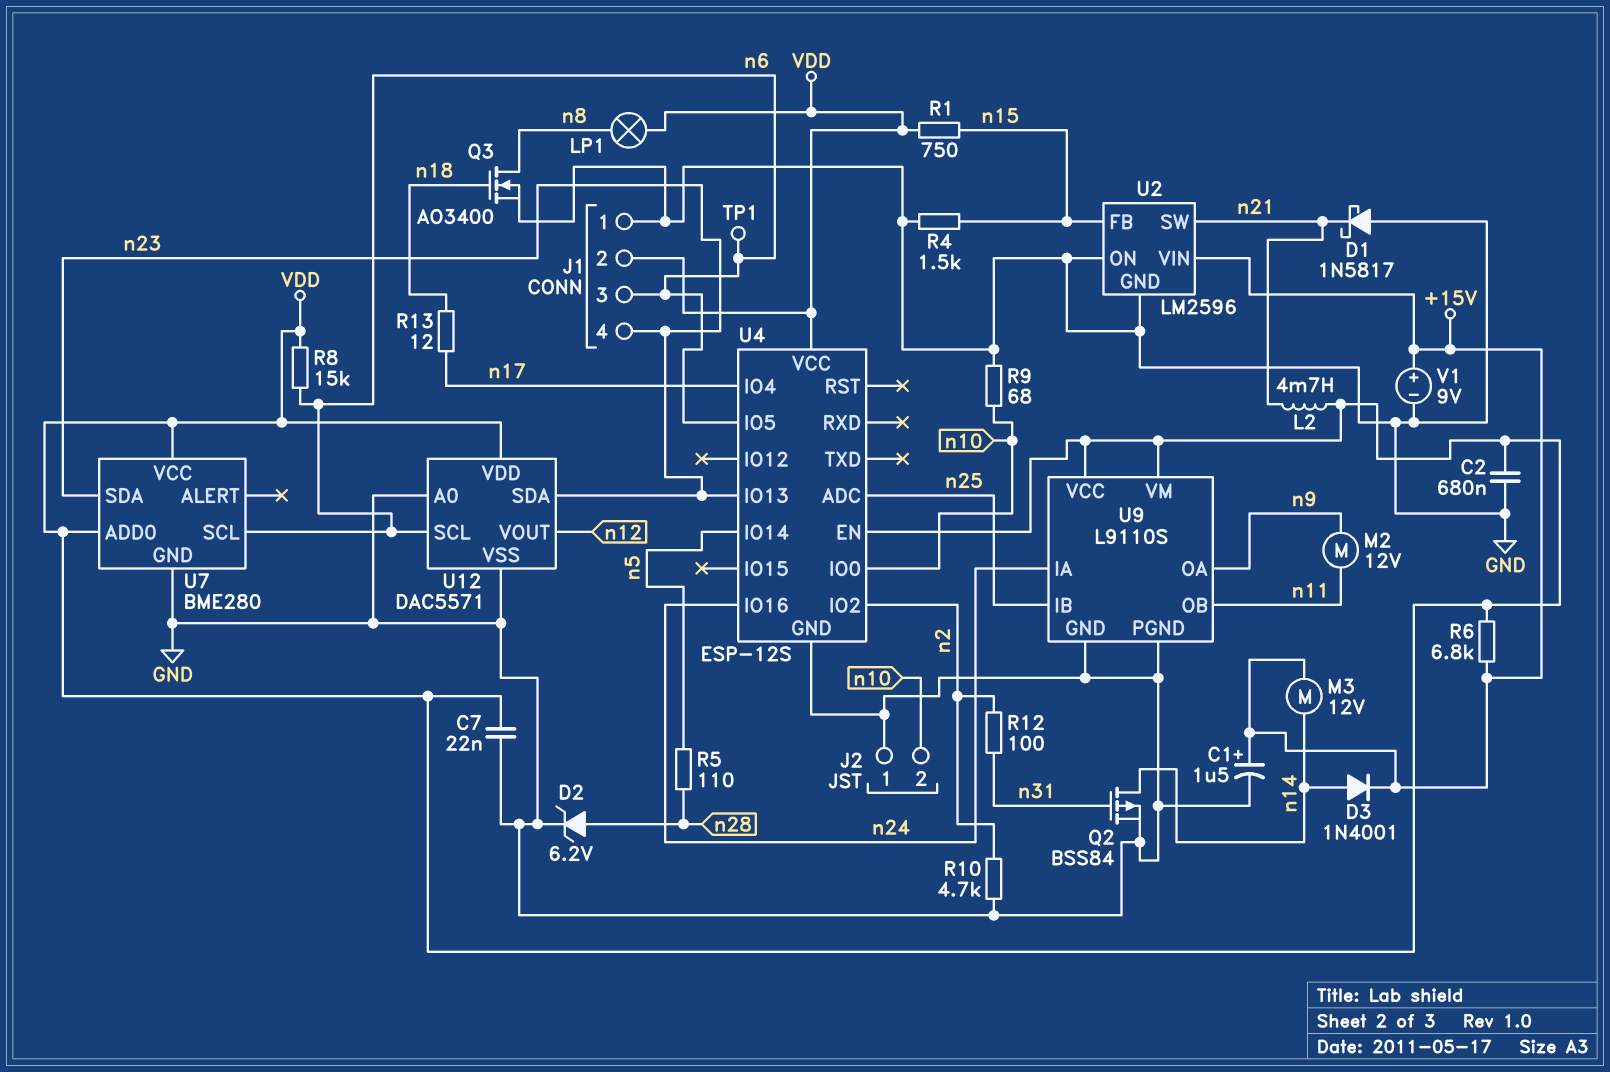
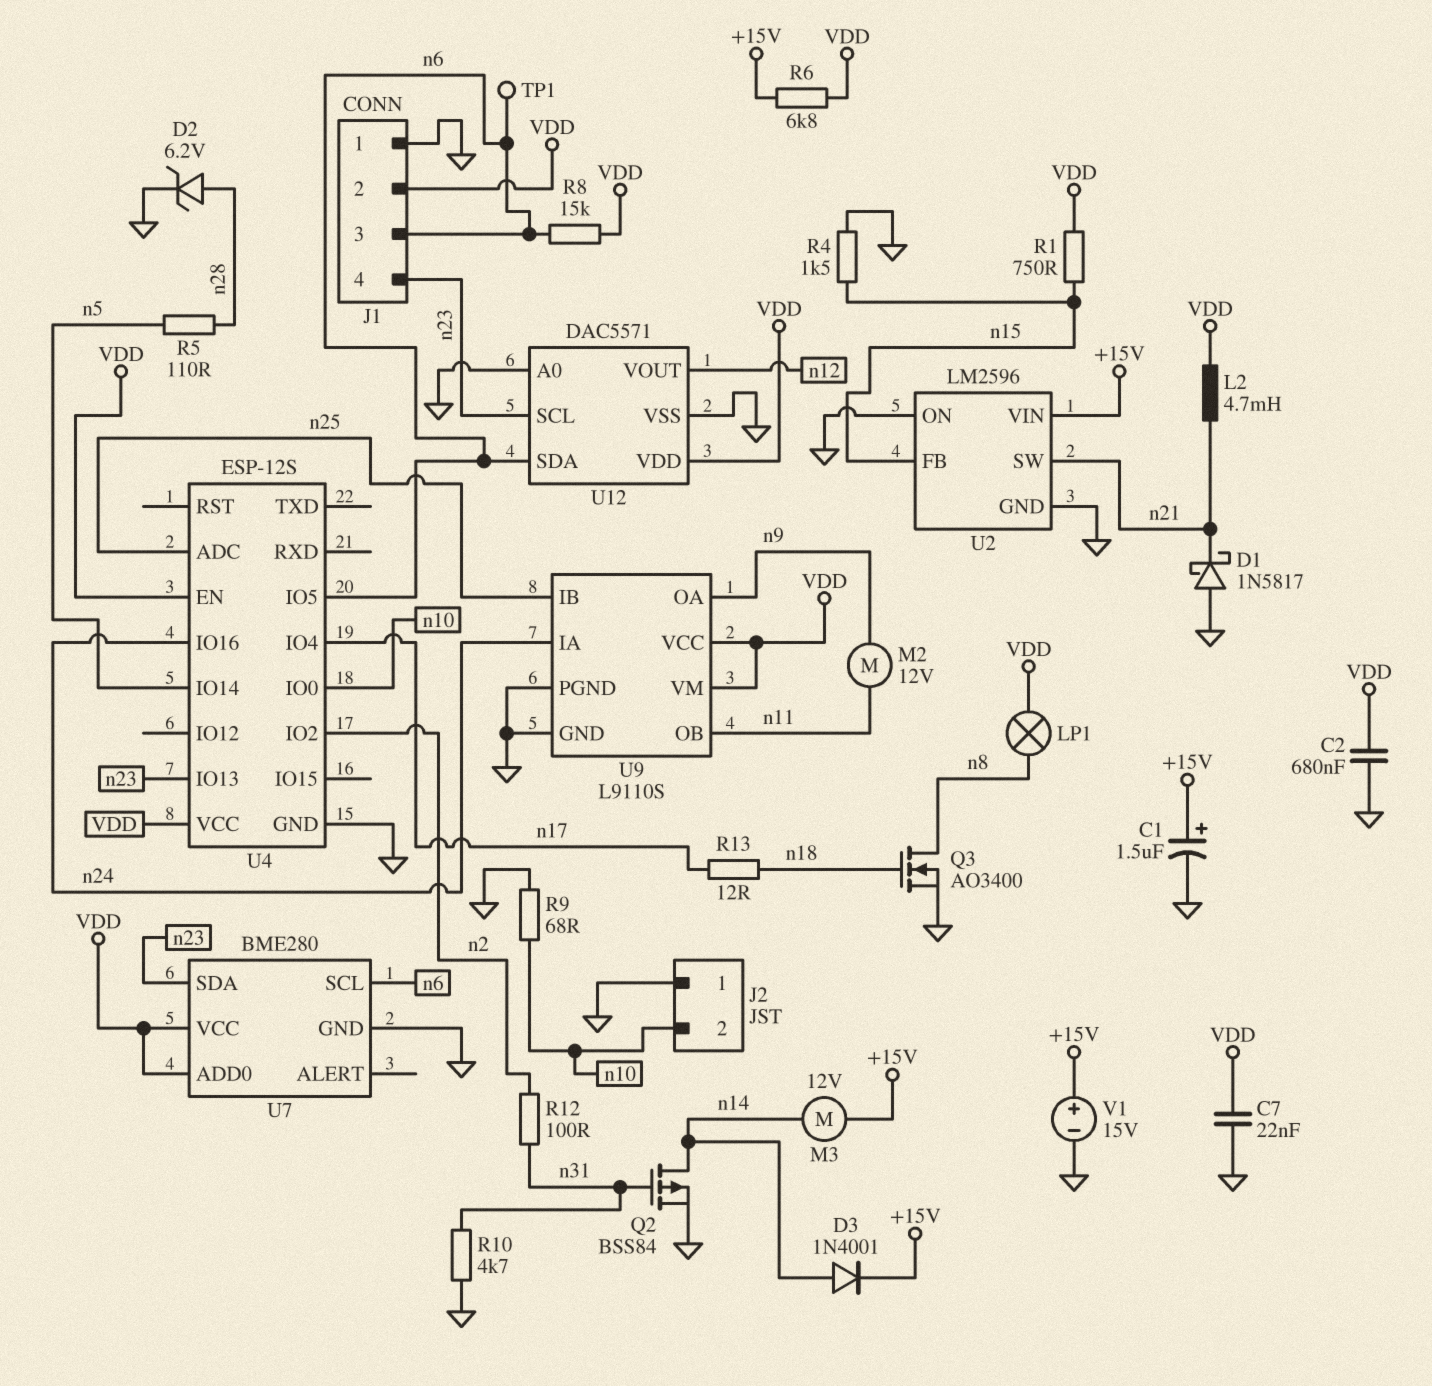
R10: 4.7k (GND, n2) -> 4.7k (GND, n31)
U12 pin SCL: n6 -> n23
U12 pin SDA: n23 -> n6
V1: 9V (plus +15V, minus GND) -> 15V (plus +15V, minus GND)

